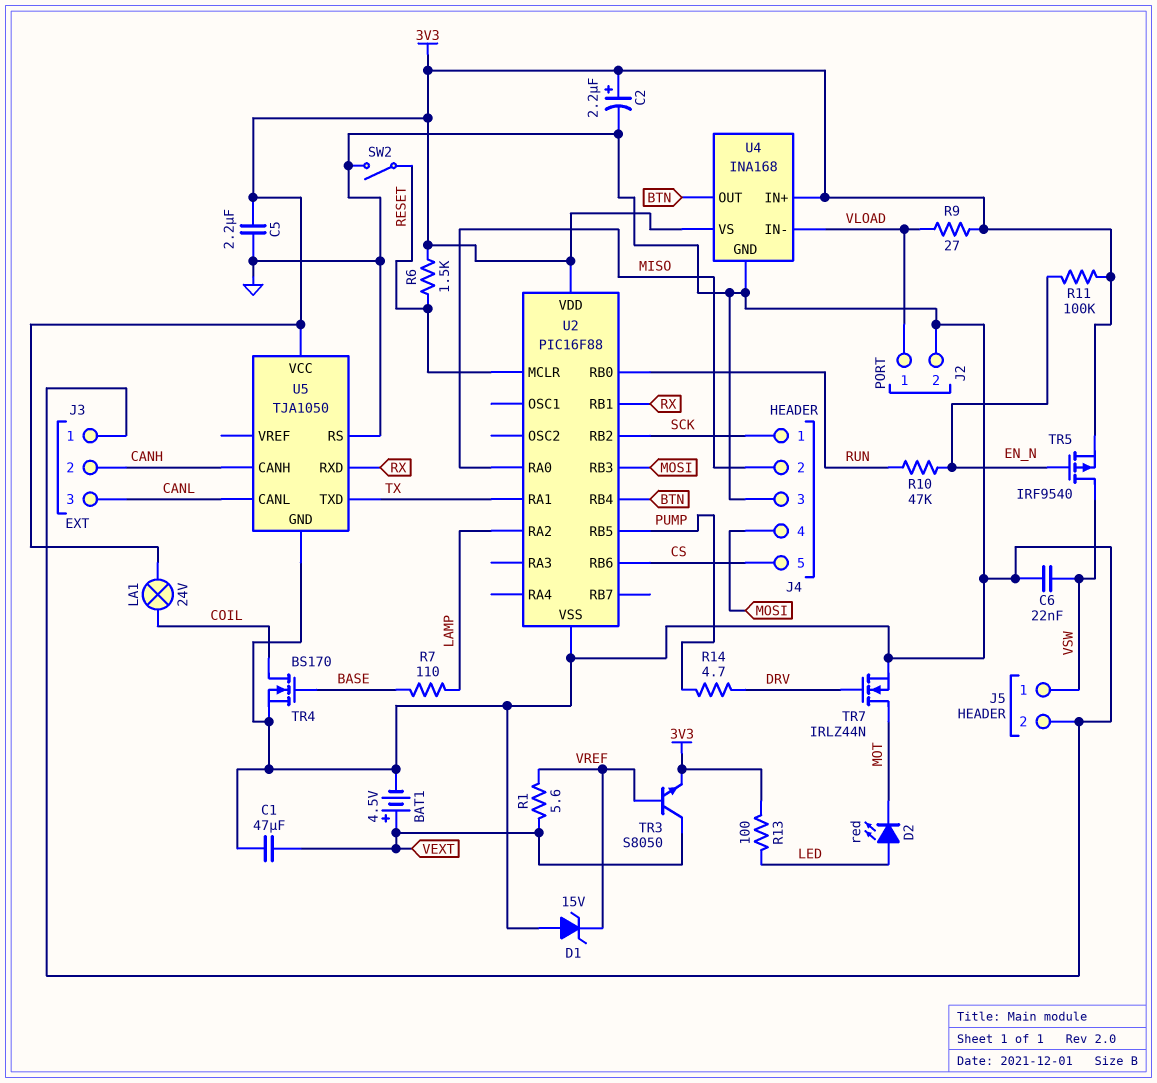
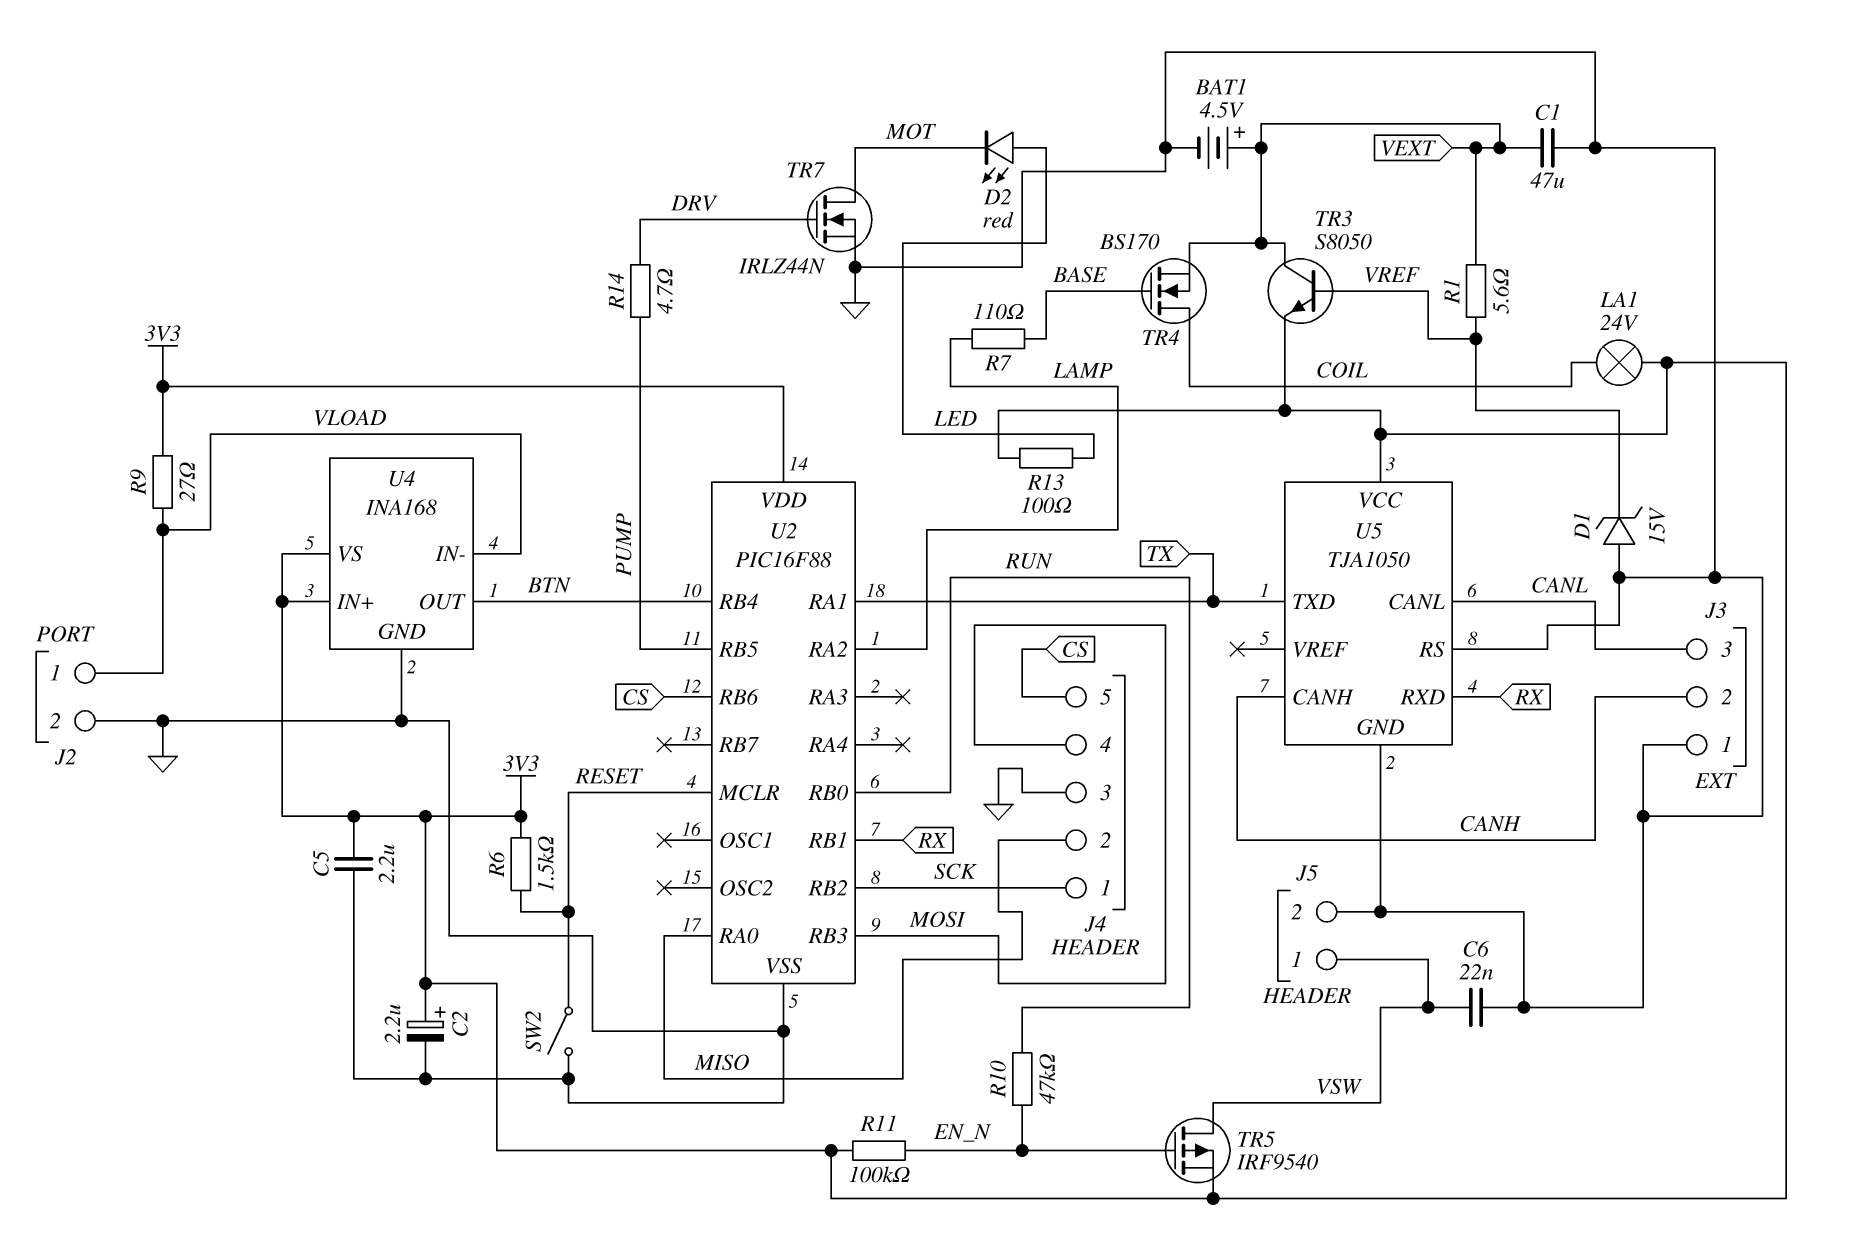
TR4: NMOS BS170 (G BASE, D COIL, S GND) -> NMOS BS170 (G BASE, D COIL, S VEXT)

